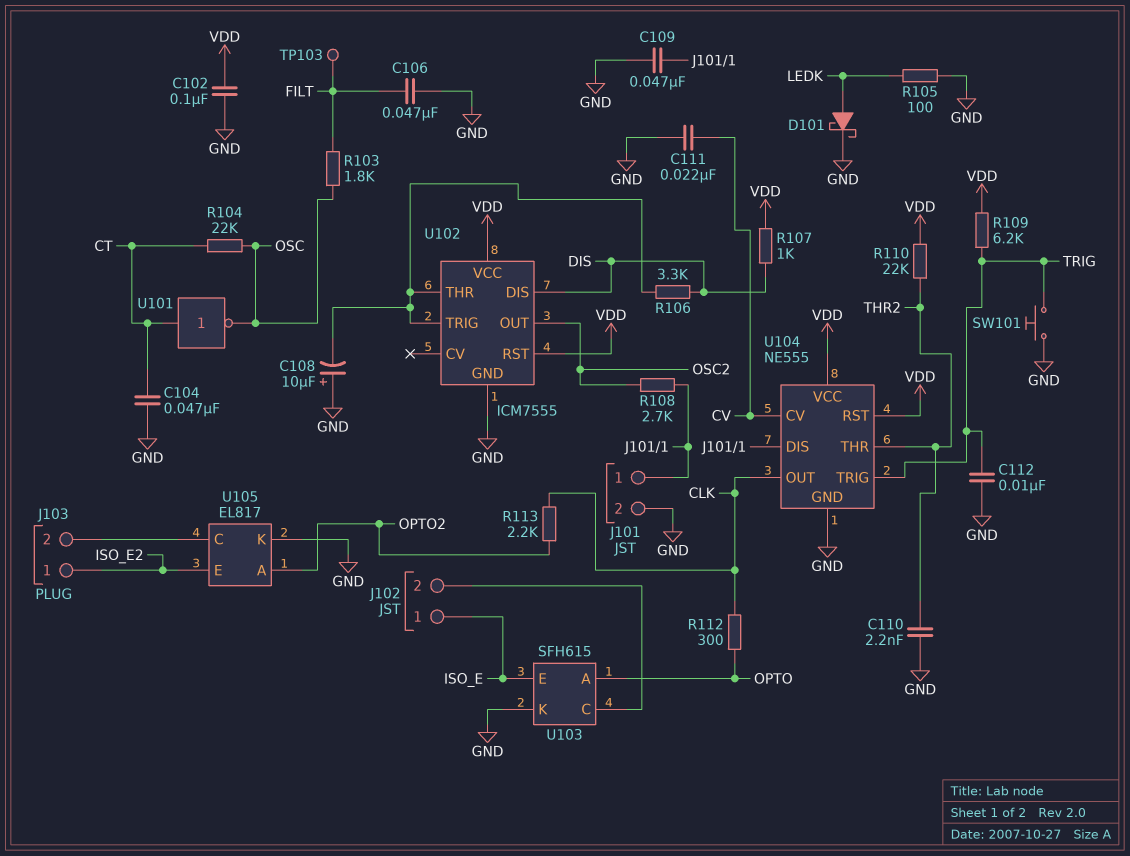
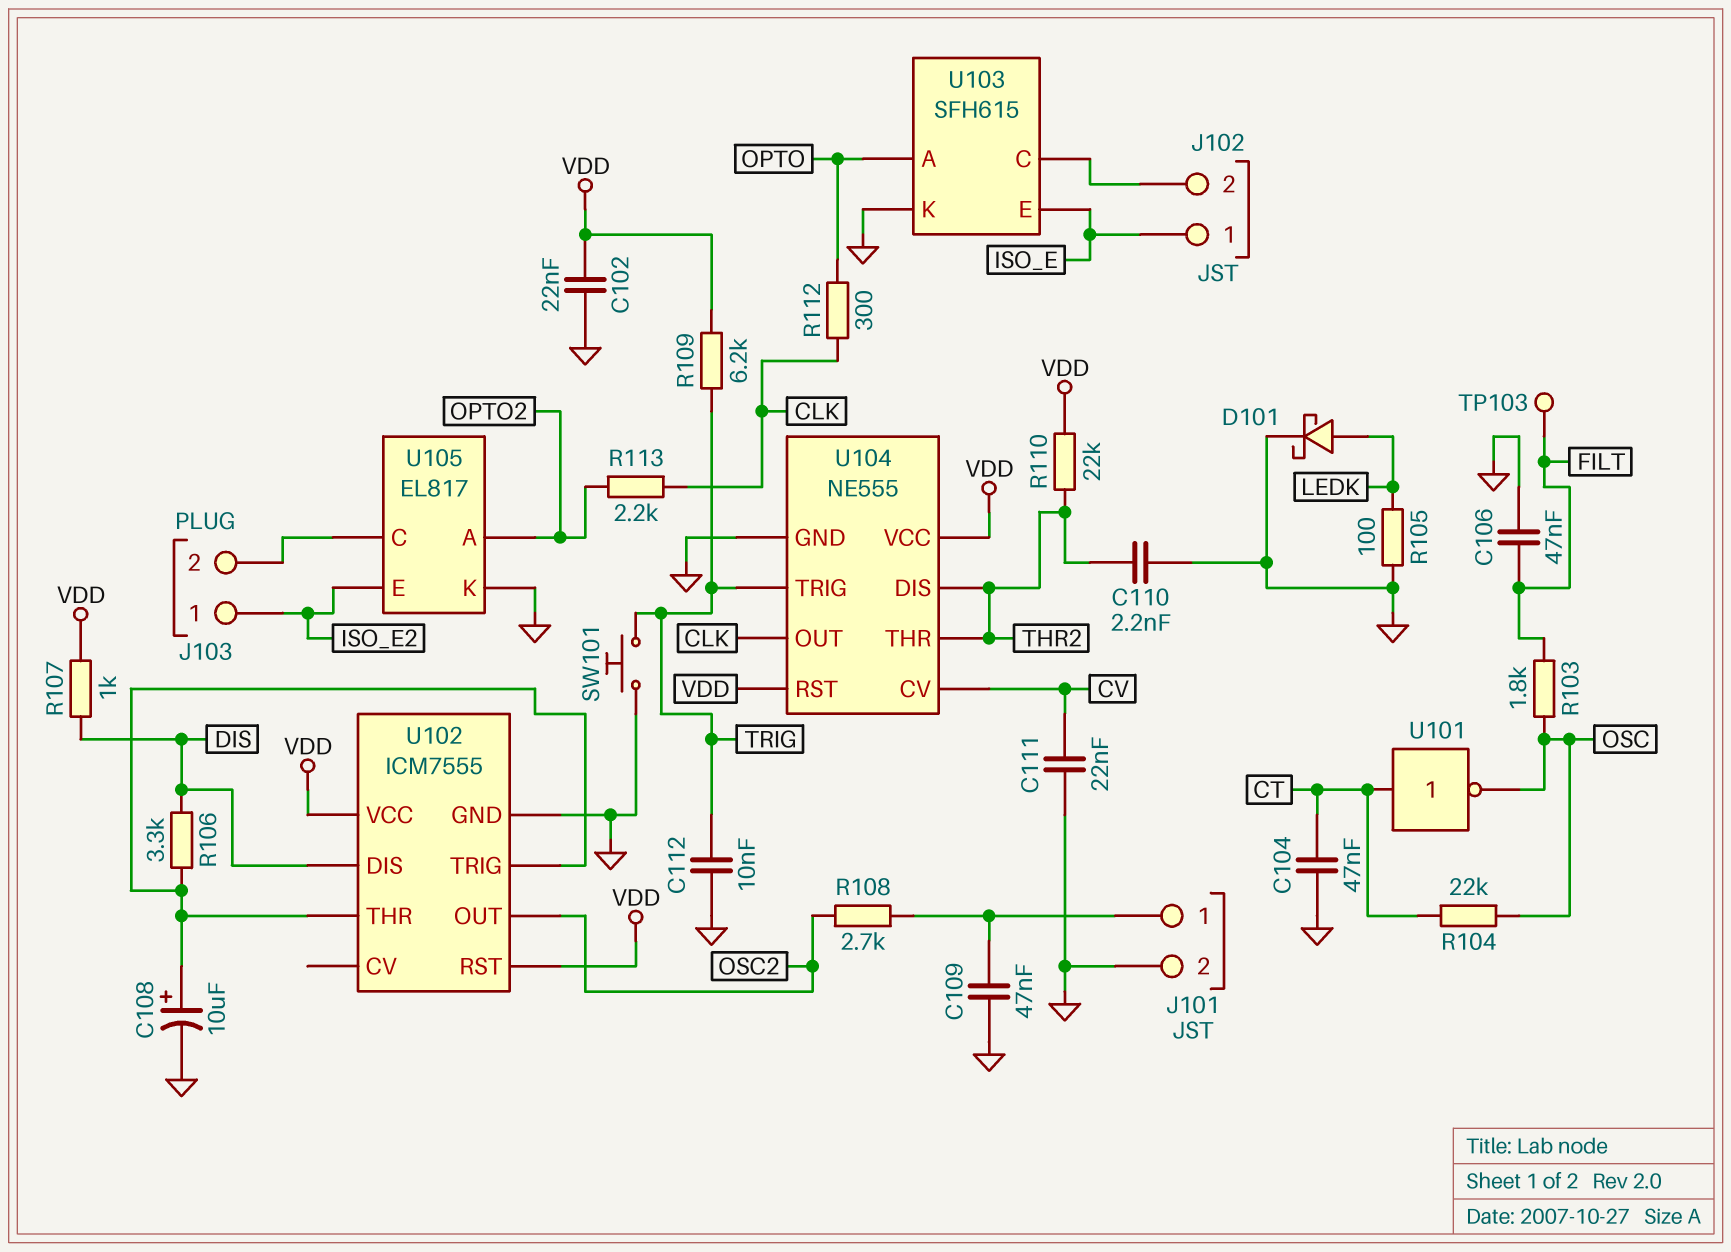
C102: 100nF (GND, VDD) -> 22nF (GND, VDD)
C108: 10uF (plus GND, minus U102/THR) -> 10uF (plus U102/THR, minus GND)
U104 pin DIS: J101/1 -> THR2

